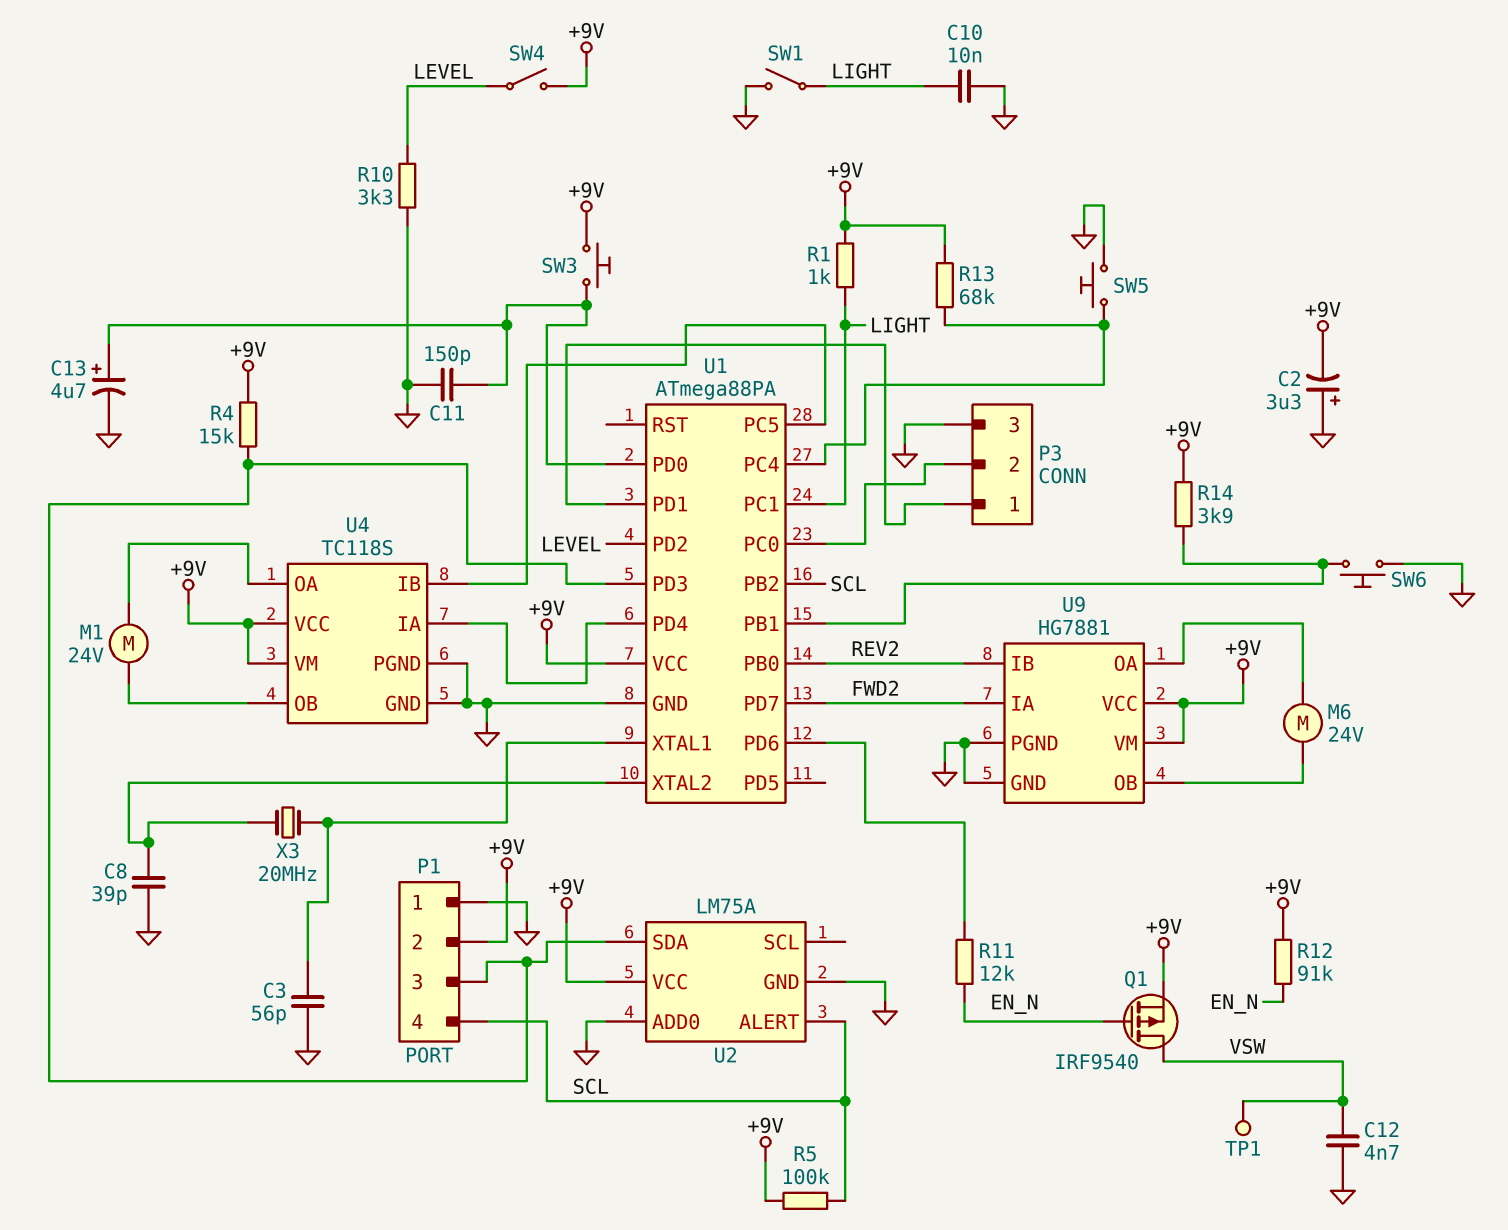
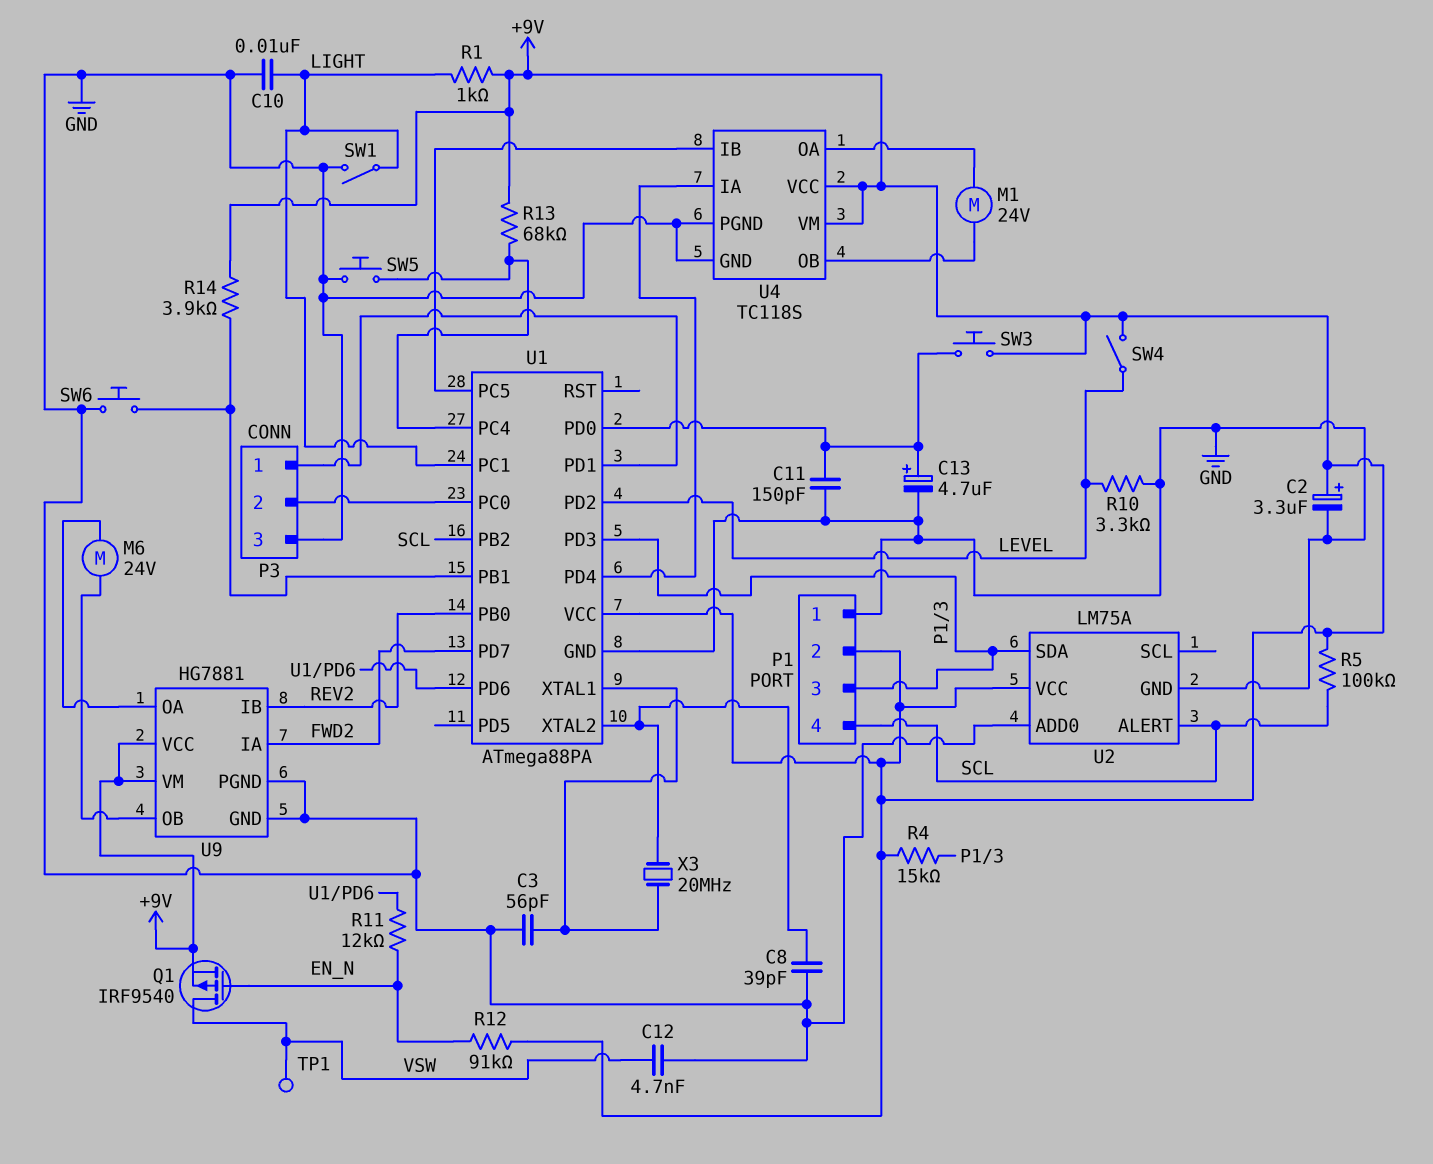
C2: 3.3uF (plus GND, minus +9V) -> 3.3uF (plus +9V, minus GND)

